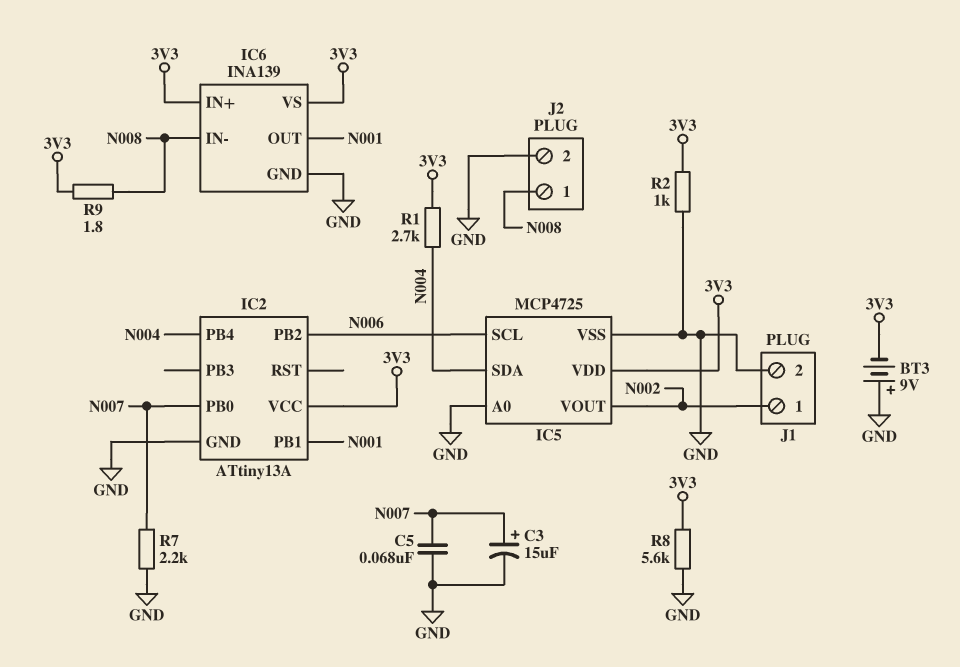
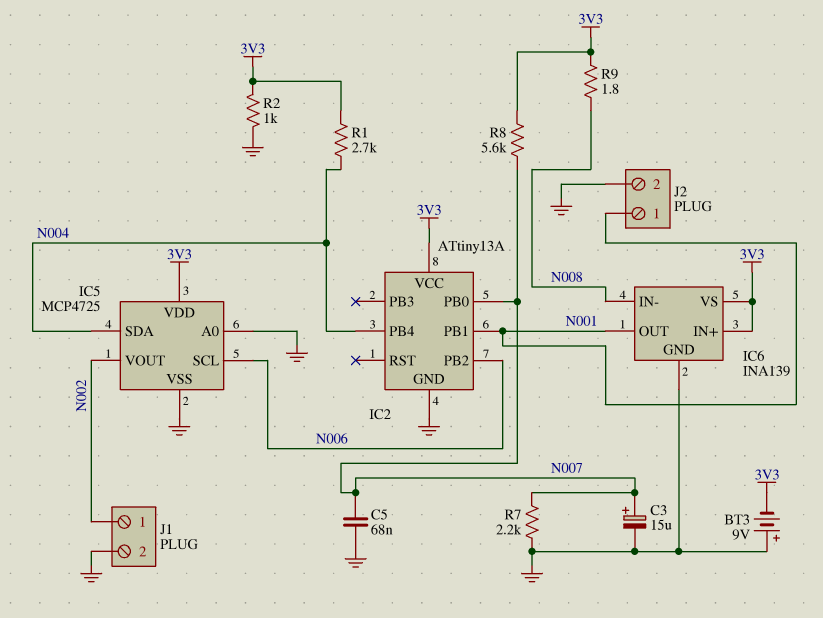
J2 pin 1: N008 -> N001
R8: 5.6k (3V3, GND) -> 5.6k (3V3, N007)

